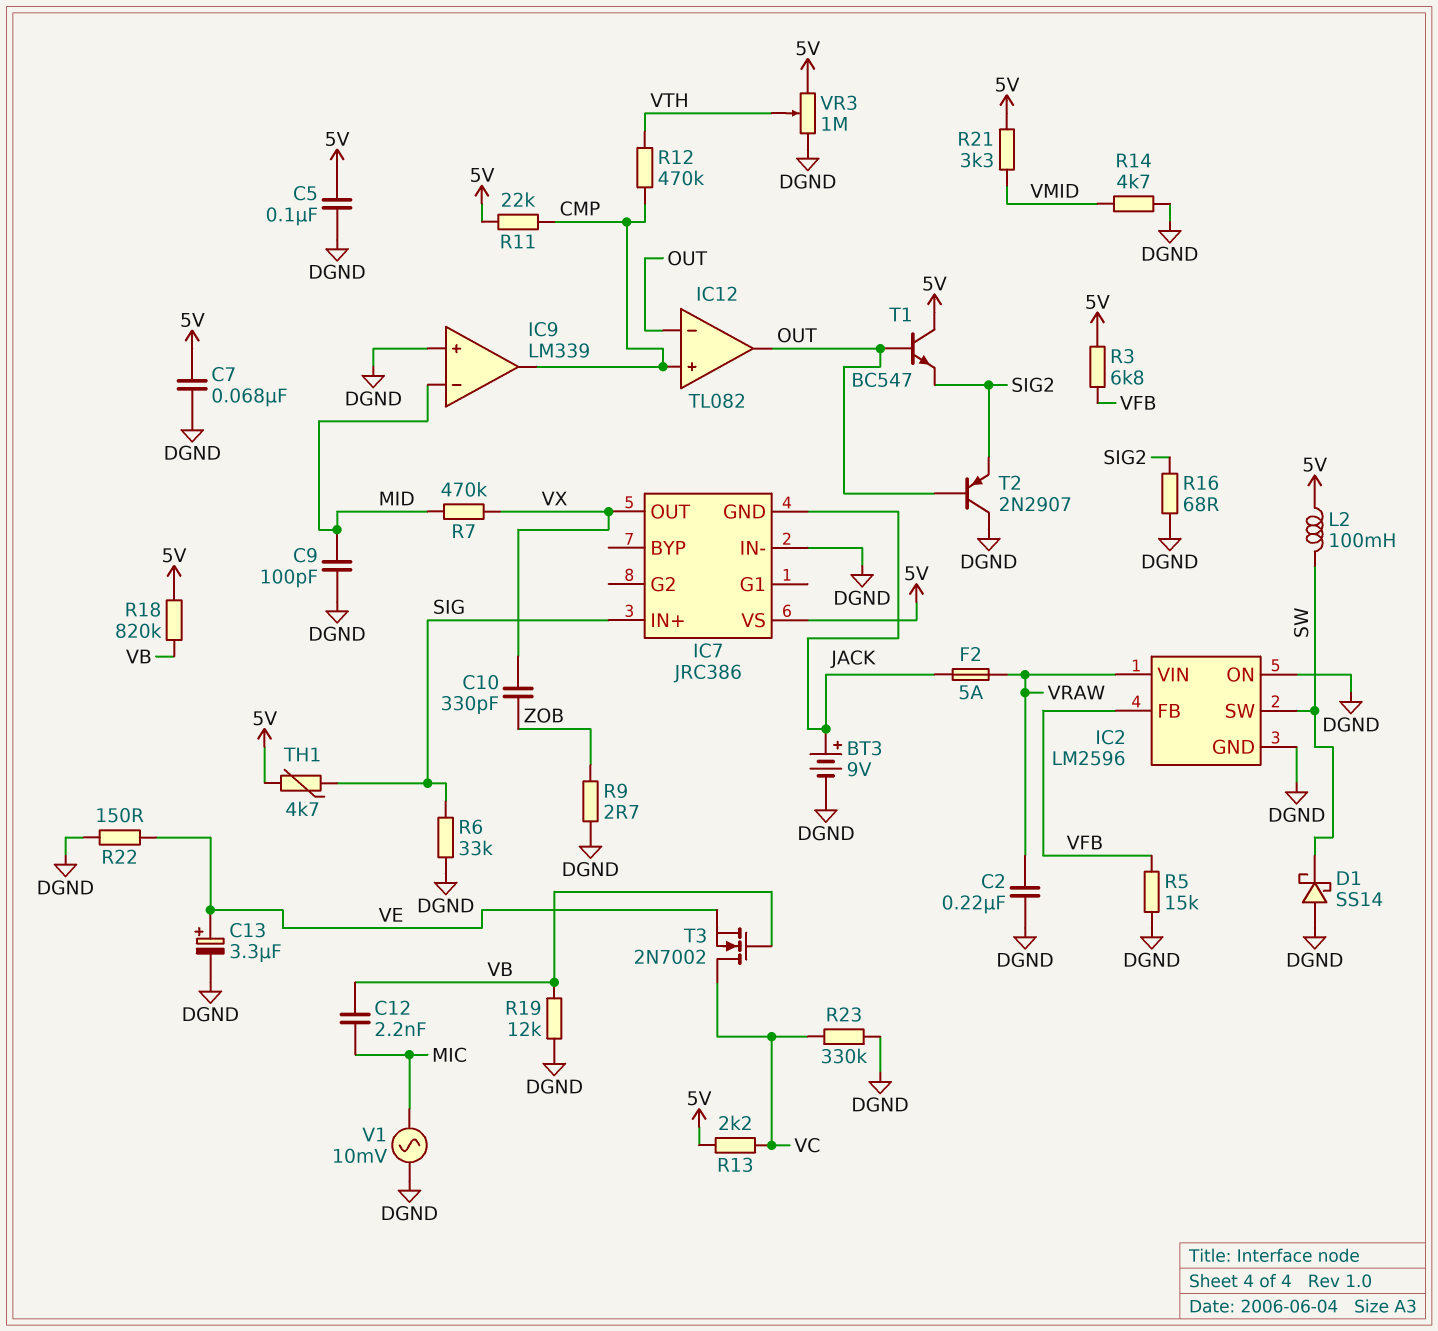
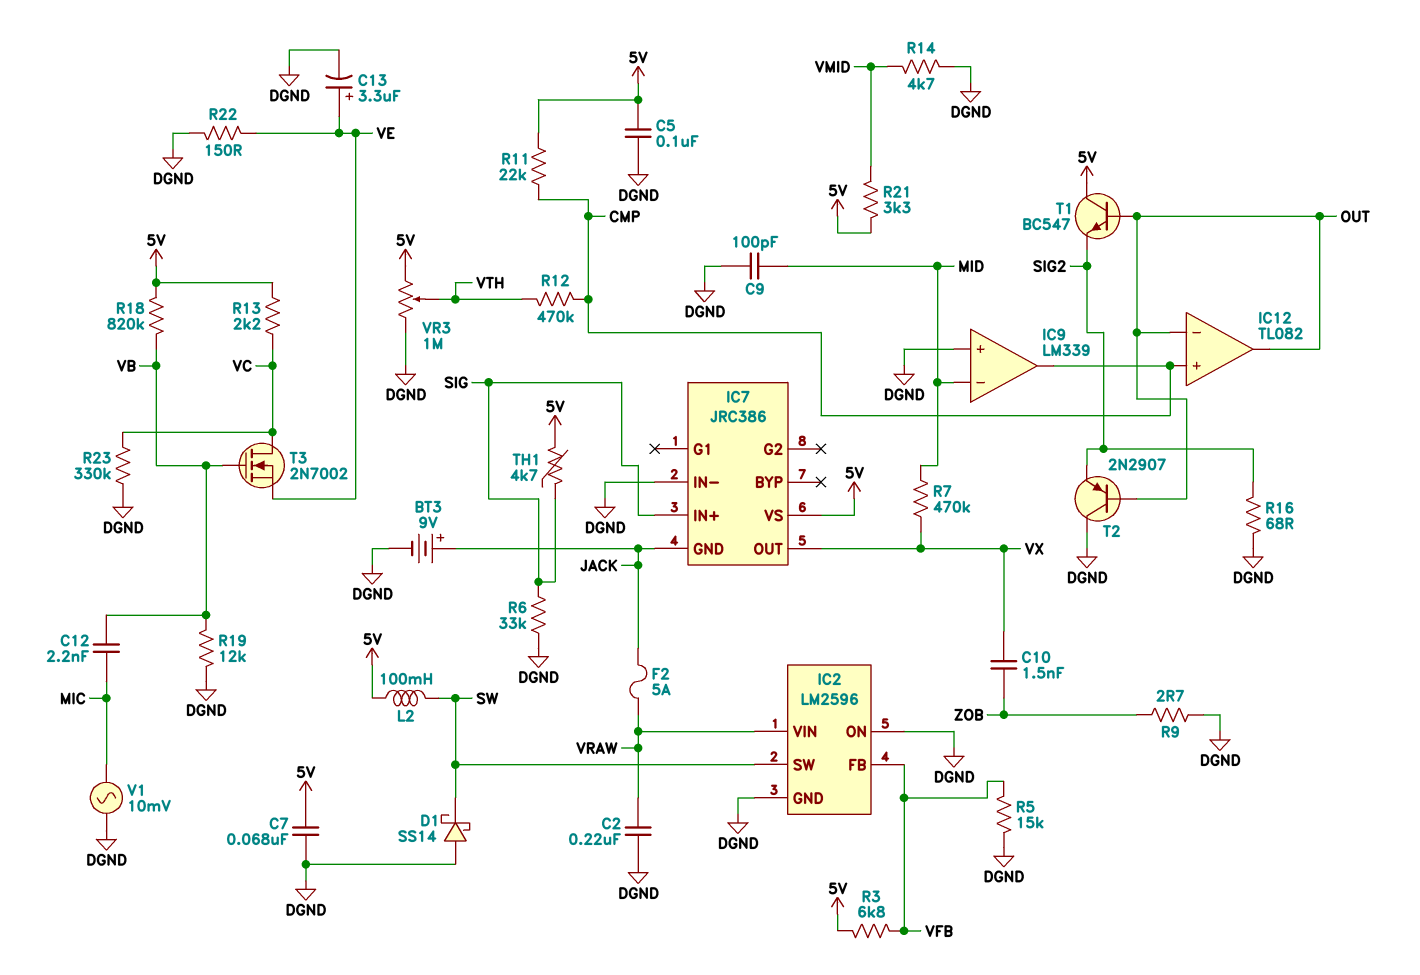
C10: 330pF (VX, ZOB) -> 1.5nF (VX, ZOB)

